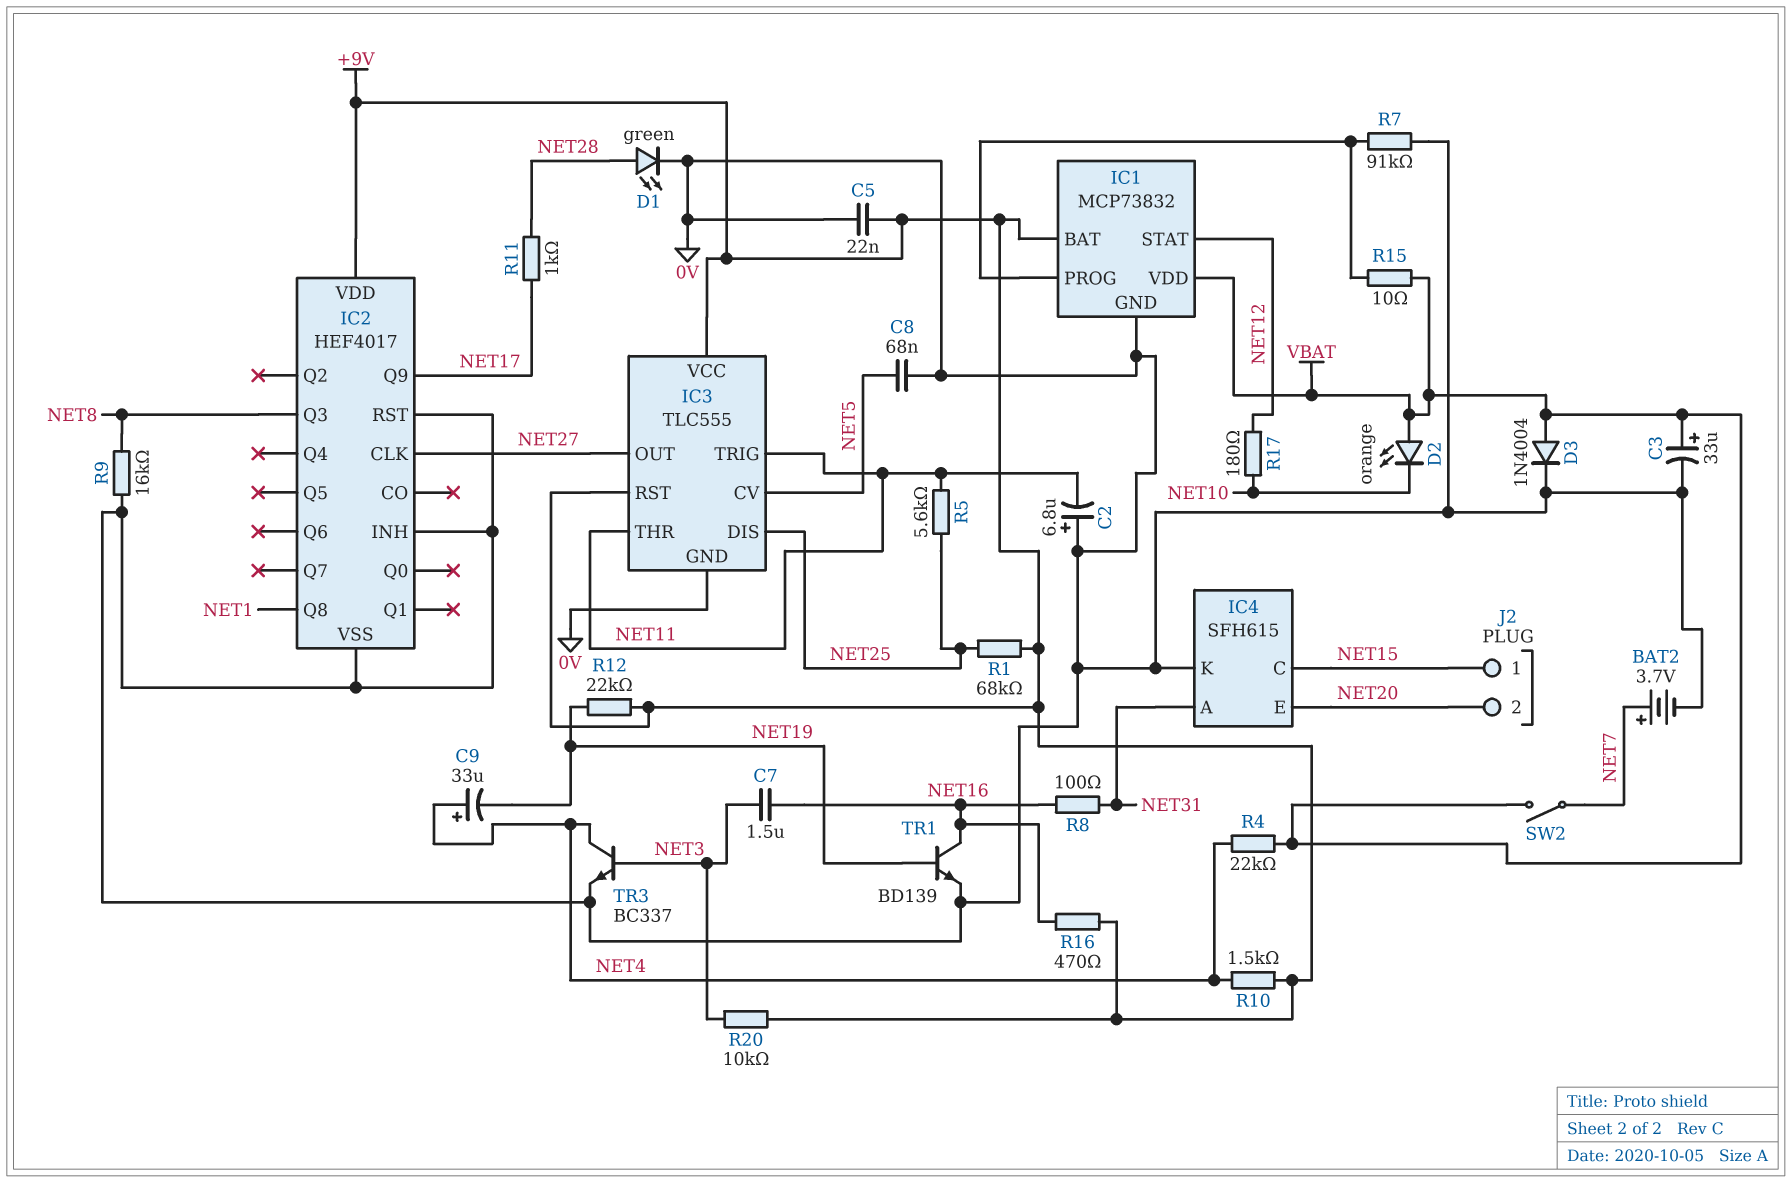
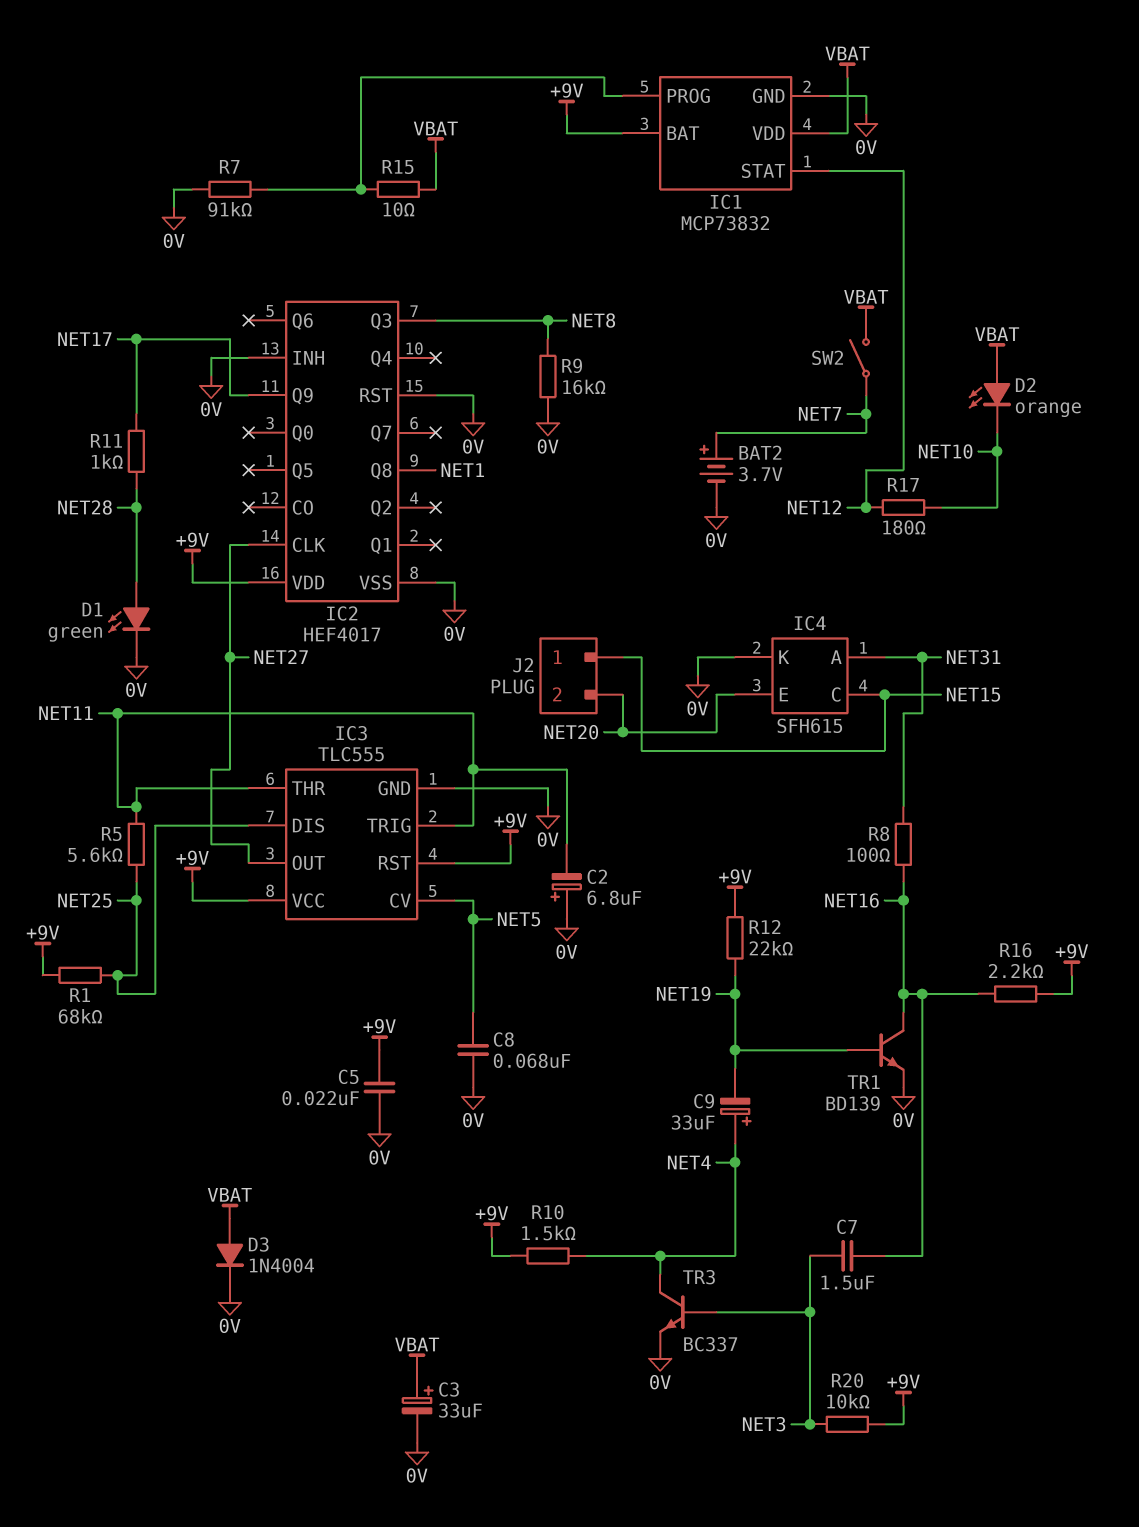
R4: 22k (NET4, VBAT) -> none
R16: 470 (+9V, NET16) -> 2.2k (+9V, NET16)

